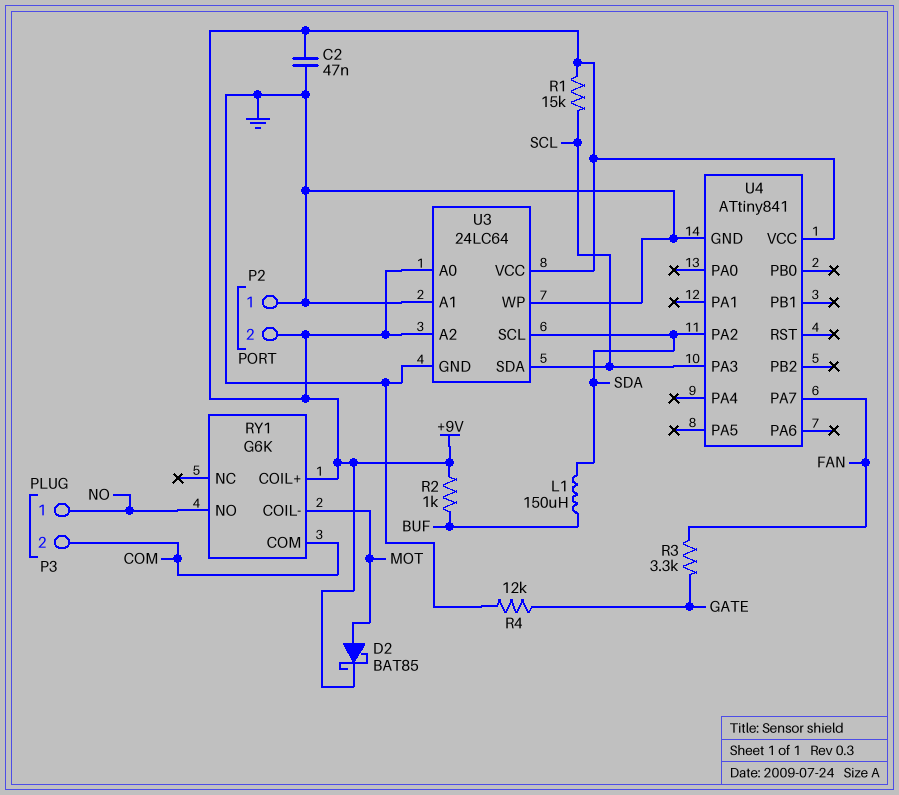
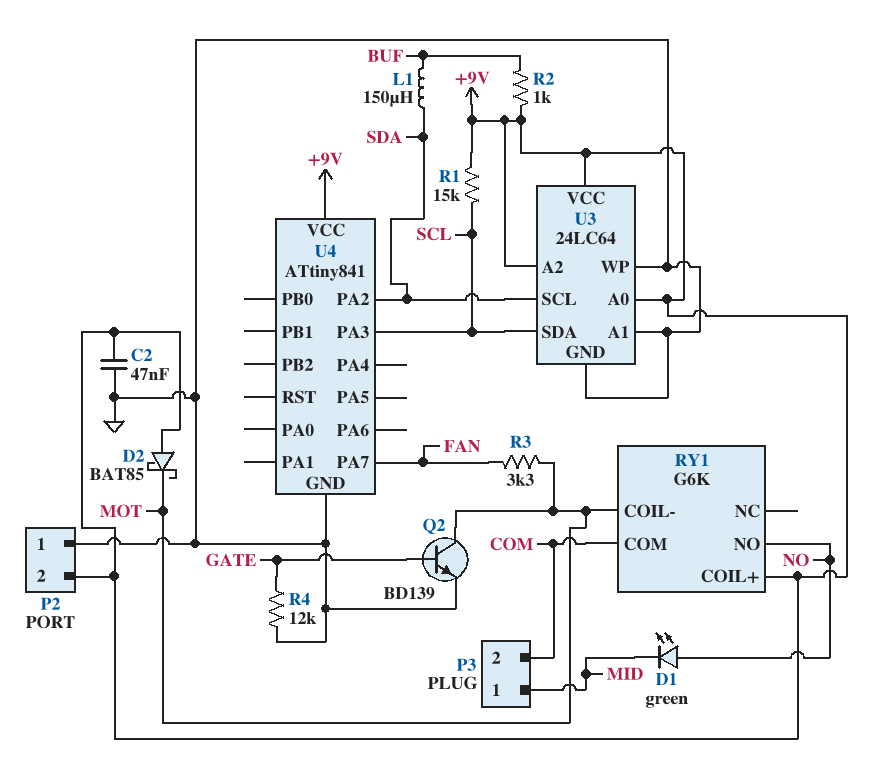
D1: none -> LED green (A NO, K MID)
D2: schottky BAT85 (A MOT, K +9V) -> schottky BAT85 (A +9V, K MOT)
P3 pin 1: NO -> MID
Q2: none -> NPN BD139 (B GATE, C MOT, E GND)
R3: 3.3k (FAN, GATE) -> 3.3k (FAN, MOT)

